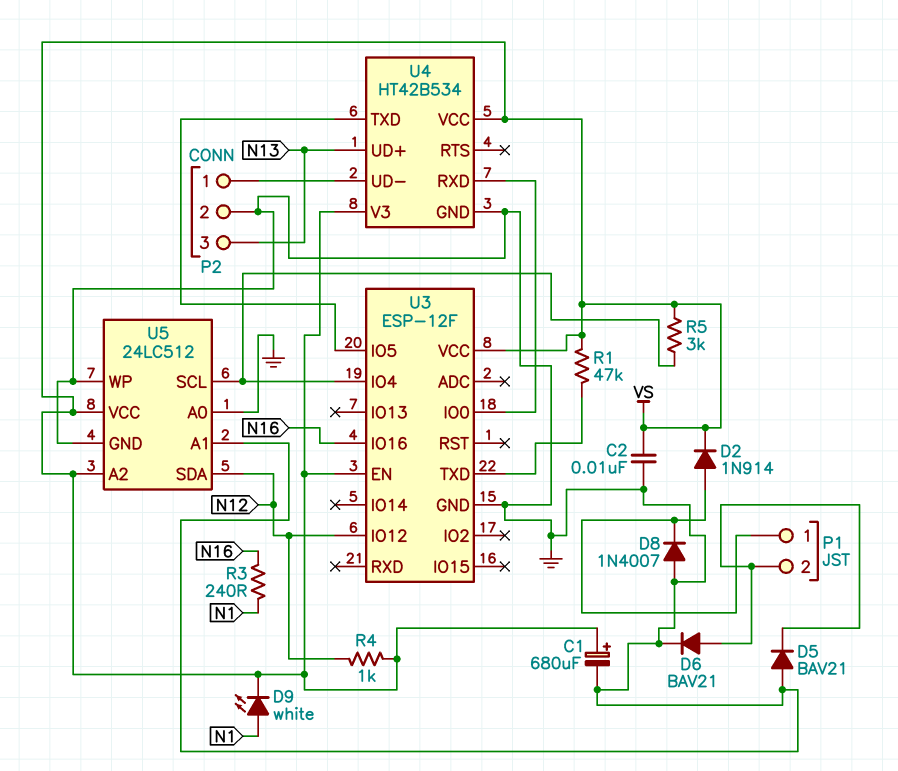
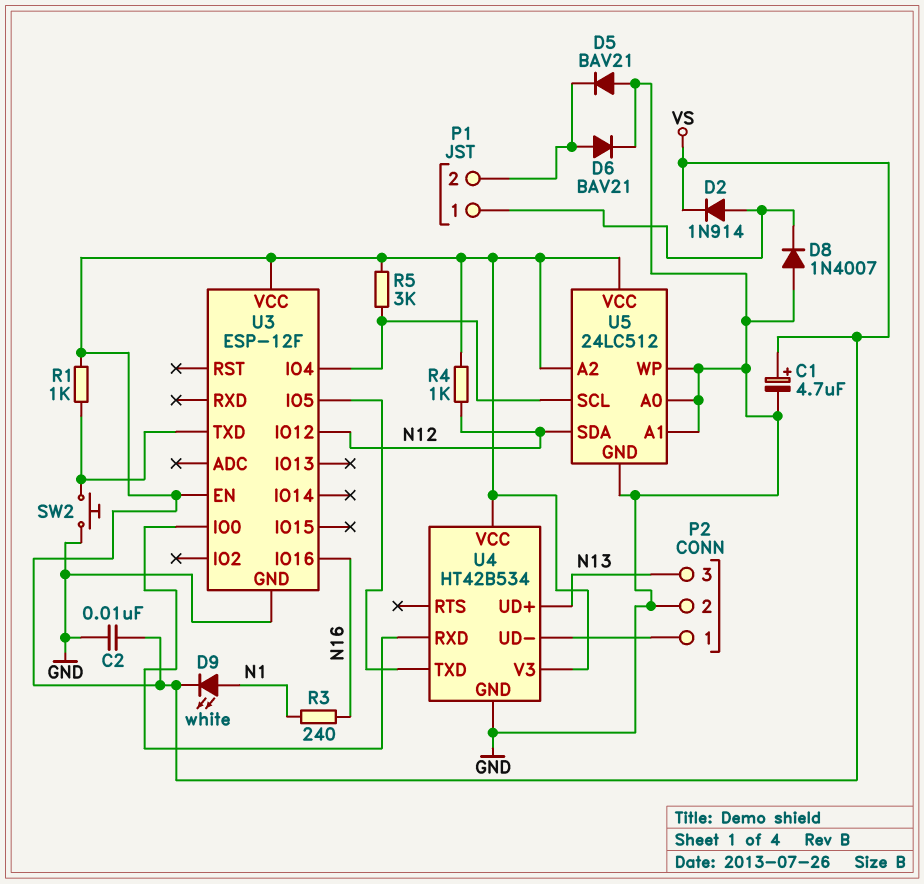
C1: 680uF (plus VS, minus GND) -> 4.7uF (plus VS, minus GND)
R1: 47k (U3/TXD, VS) -> 1k (U3/TXD, VS)
SW2: none -> button (GND, U3/TXD)

